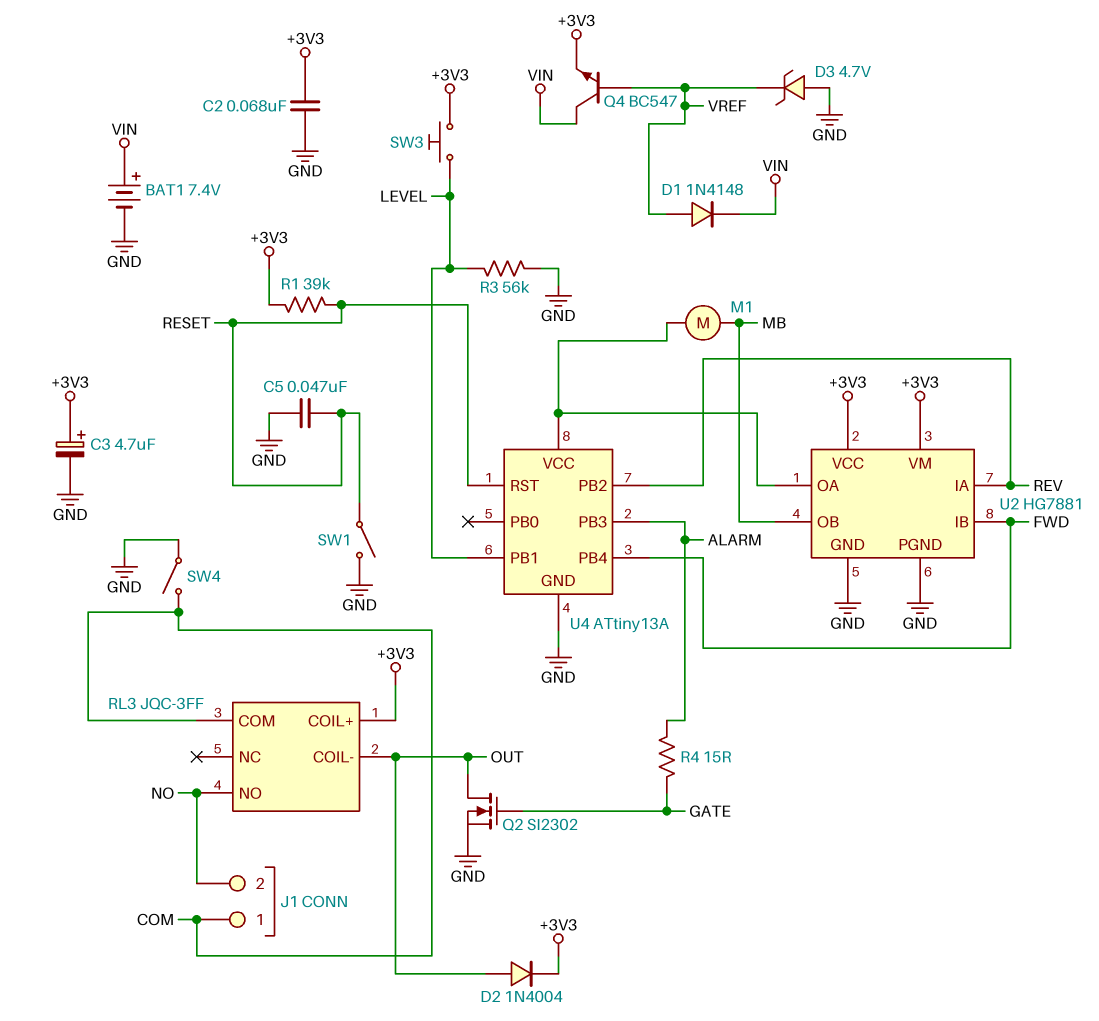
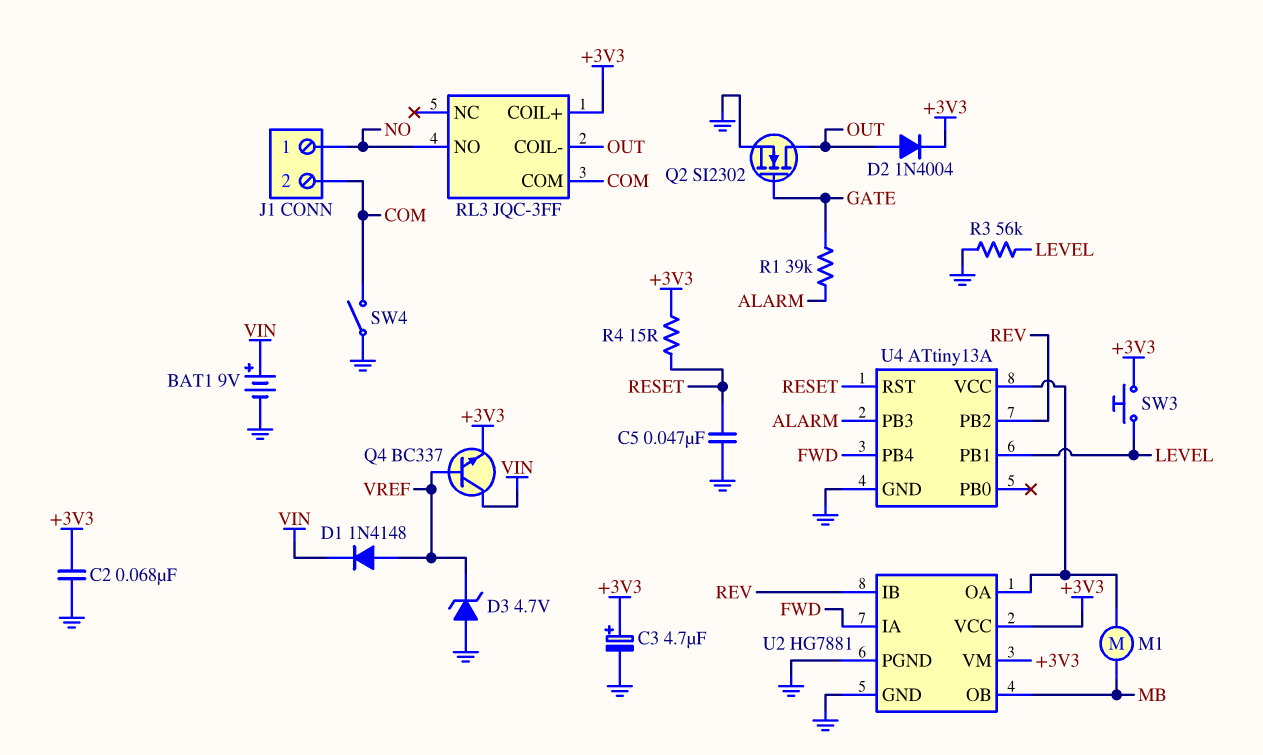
BAT1: 7.4V (plus VIN, minus GND) -> 9V (plus VIN, minus GND)
J1 pin 1: COM -> NO
J1 pin 2: NO -> COM
Q4: NPN BC547 (B VREF, C VIN, E +3V3) -> NPN BC337 (B VREF, C VIN, E +3V3)
R1: 39k (+3V3, RESET) -> 39k (ALARM, GATE)
R4: 15 (ALARM, GATE) -> 15 (+3V3, RESET)
SW1: switch (GND, RESET) -> none
U2 pin IA: REV -> FWD
U2 pin IB: FWD -> REV

